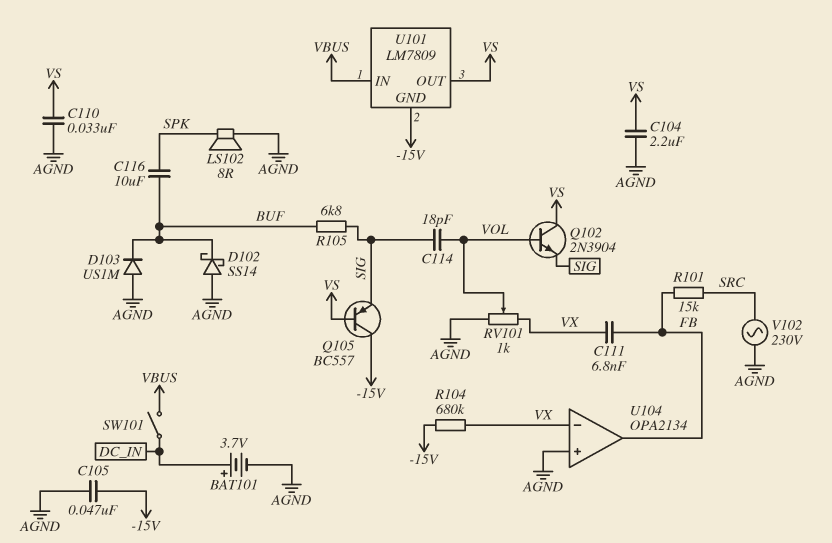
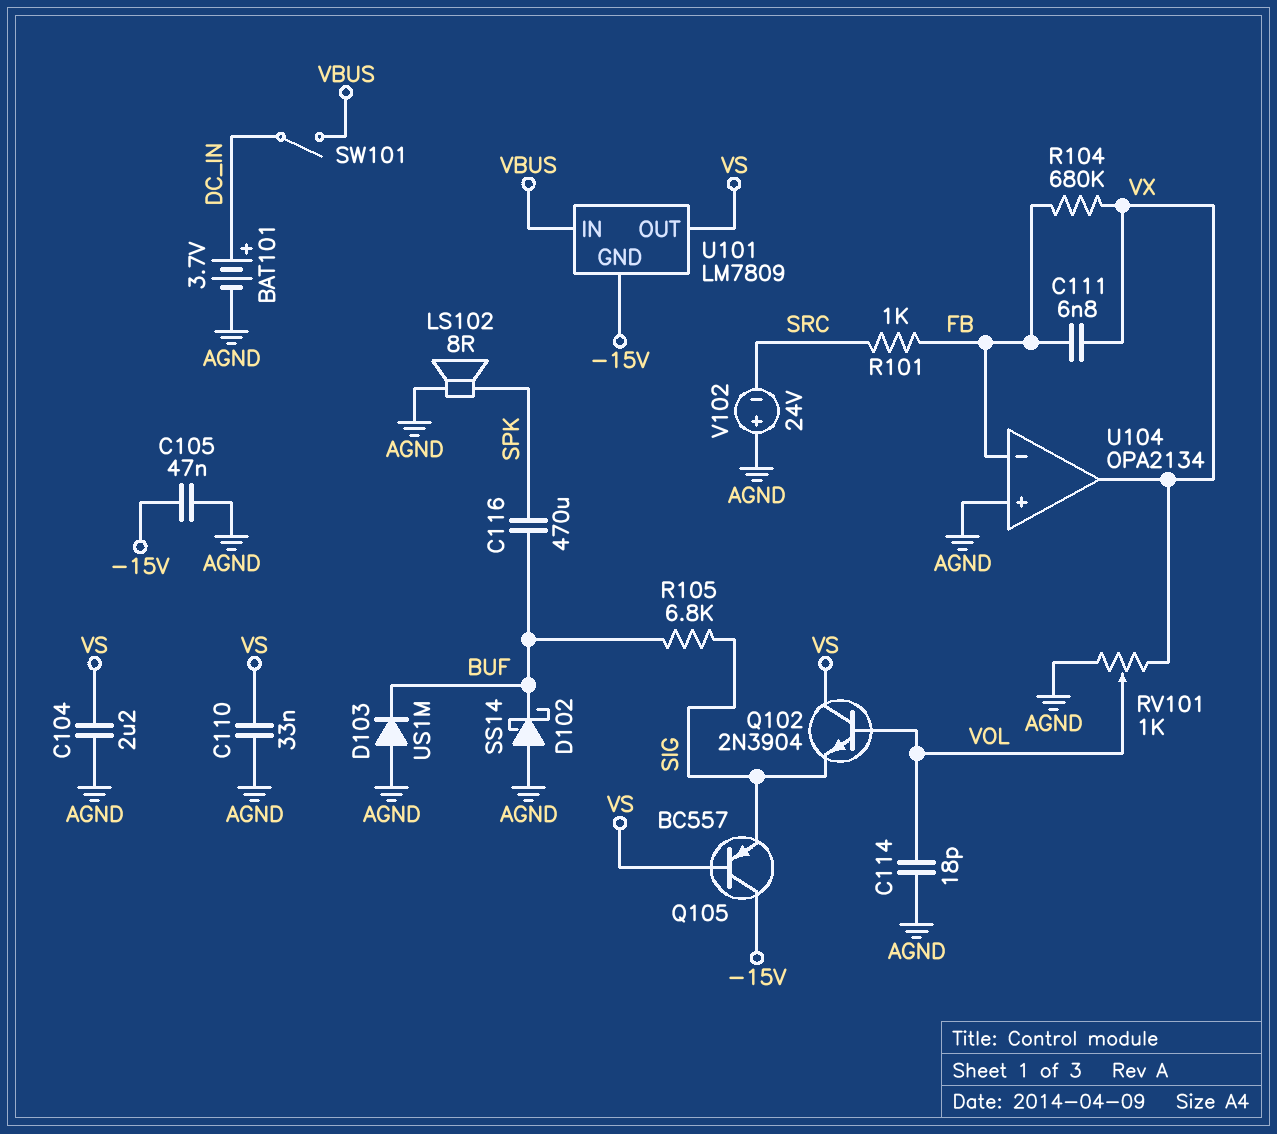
C114: 18pF (SIG, VOL) -> 18pF (AGND, VOL)
C116: 10uF (BUF, SPK) -> 470uF (BUF, SPK)
R101: 15k (FB, SRC) -> 1k (FB, SRC)
R104: 680k (-15V, VX) -> 680k (FB, VX)
U104 pin in-: VX -> FB
U104 pin out: FB -> VX
V102: AC 230V (AGND, SRC) -> 24V (plus AGND, minus SRC)

